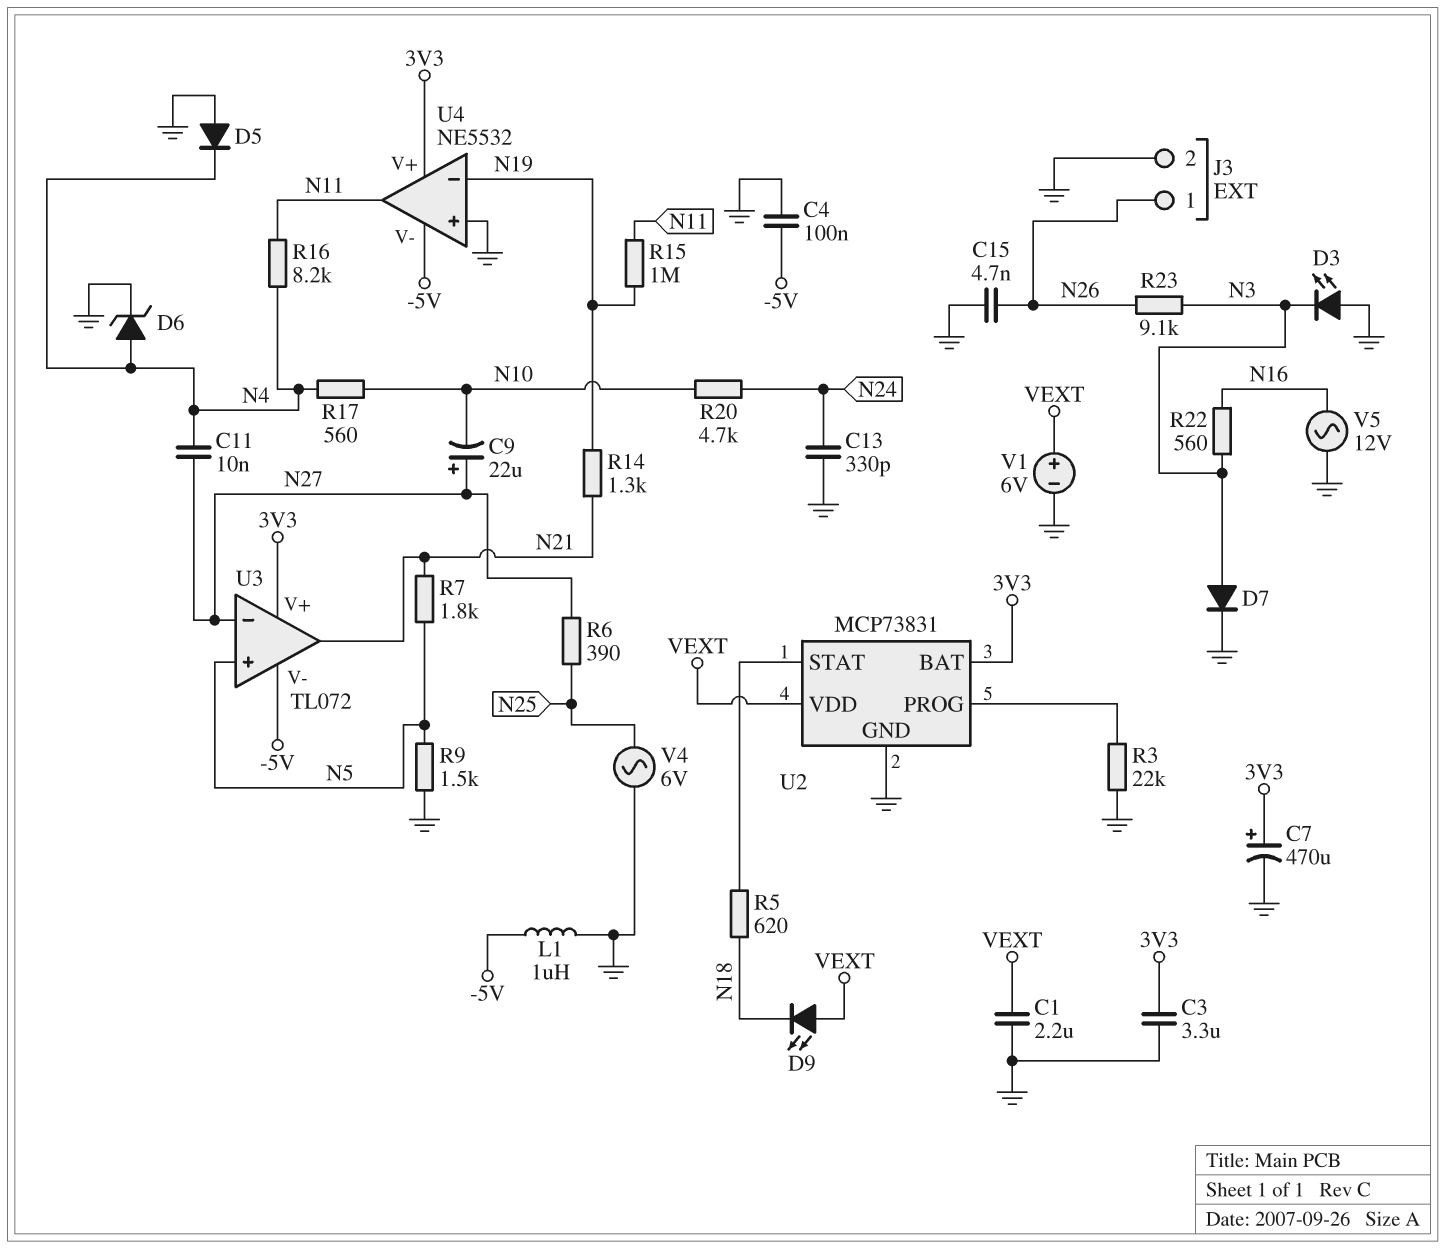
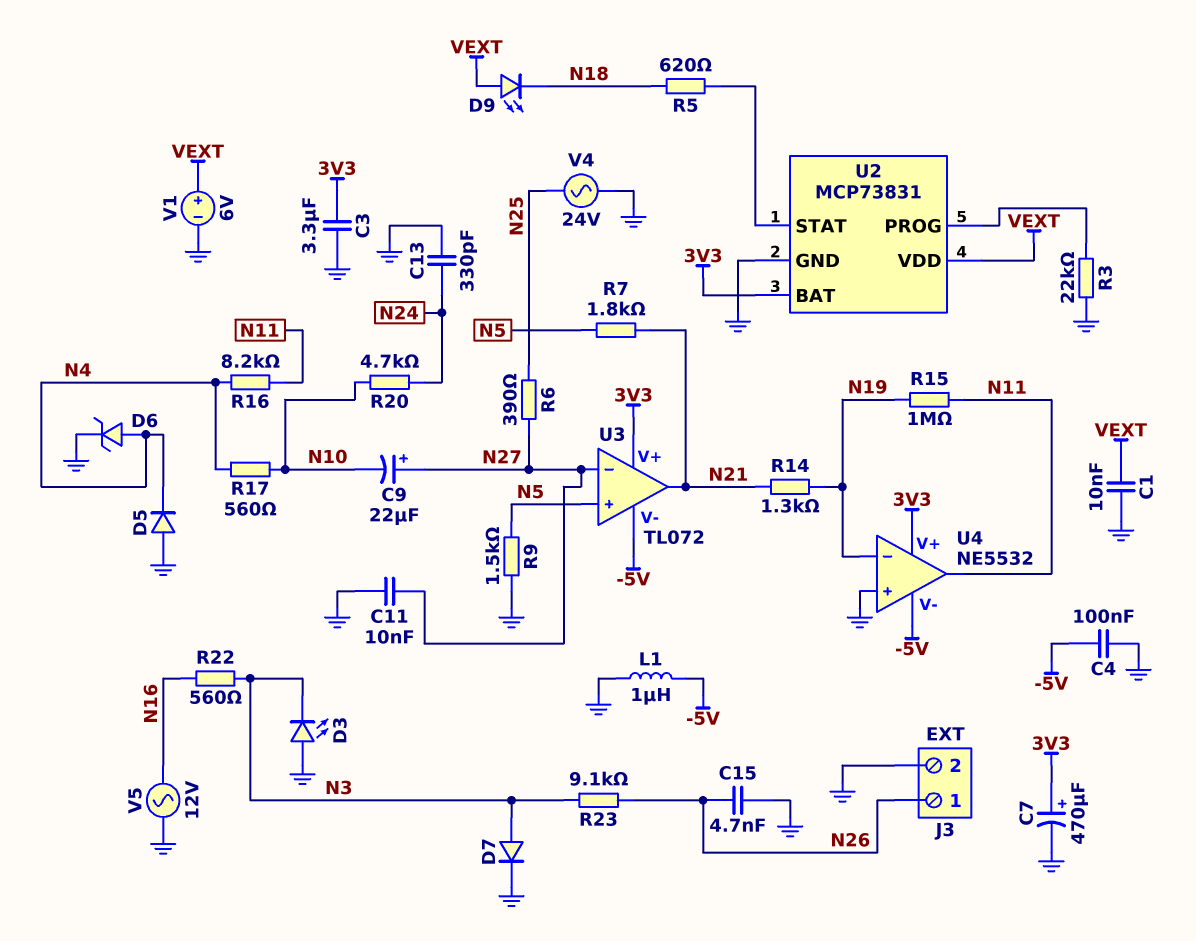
C1: 2.2uF (GND, VEXT) -> 10nF (GND, VEXT)
C11: 10nF (N4, N27) -> 10nF (GND, N27)
V4: AC 6V (GND, N25) -> AC 24V (GND, N25)

